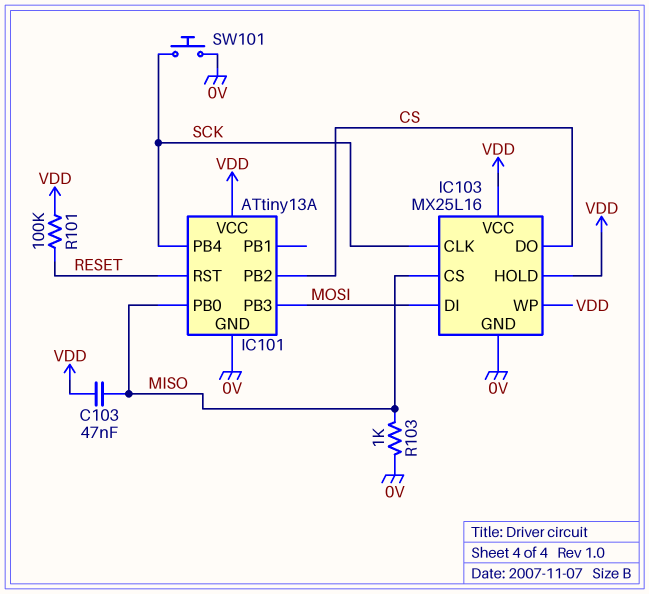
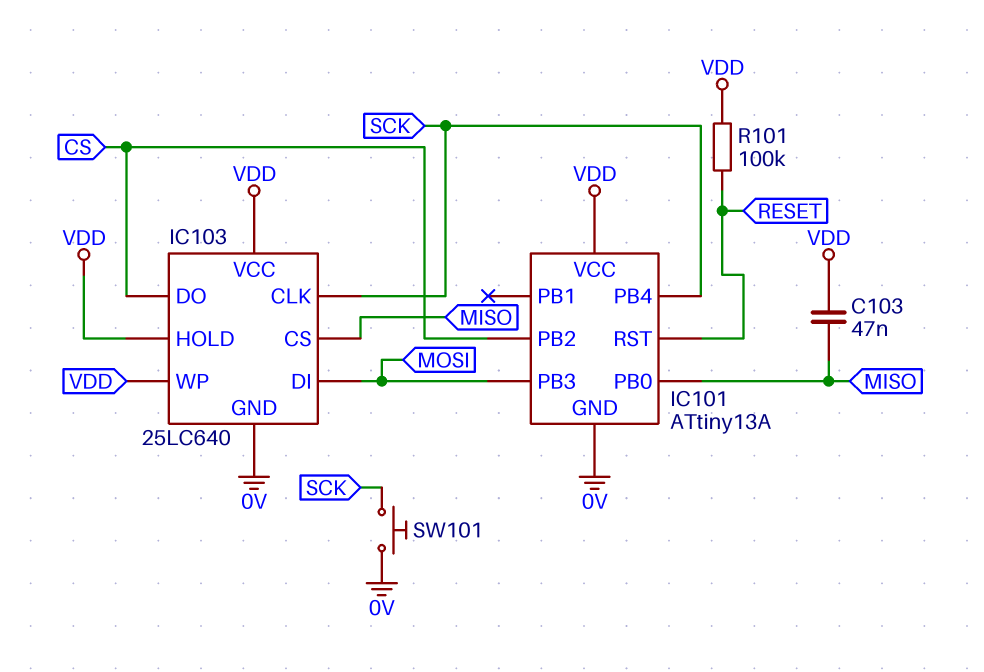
IC103: MX25L16 -> 25LC640
R103: 1k (0V, MISO) -> none

